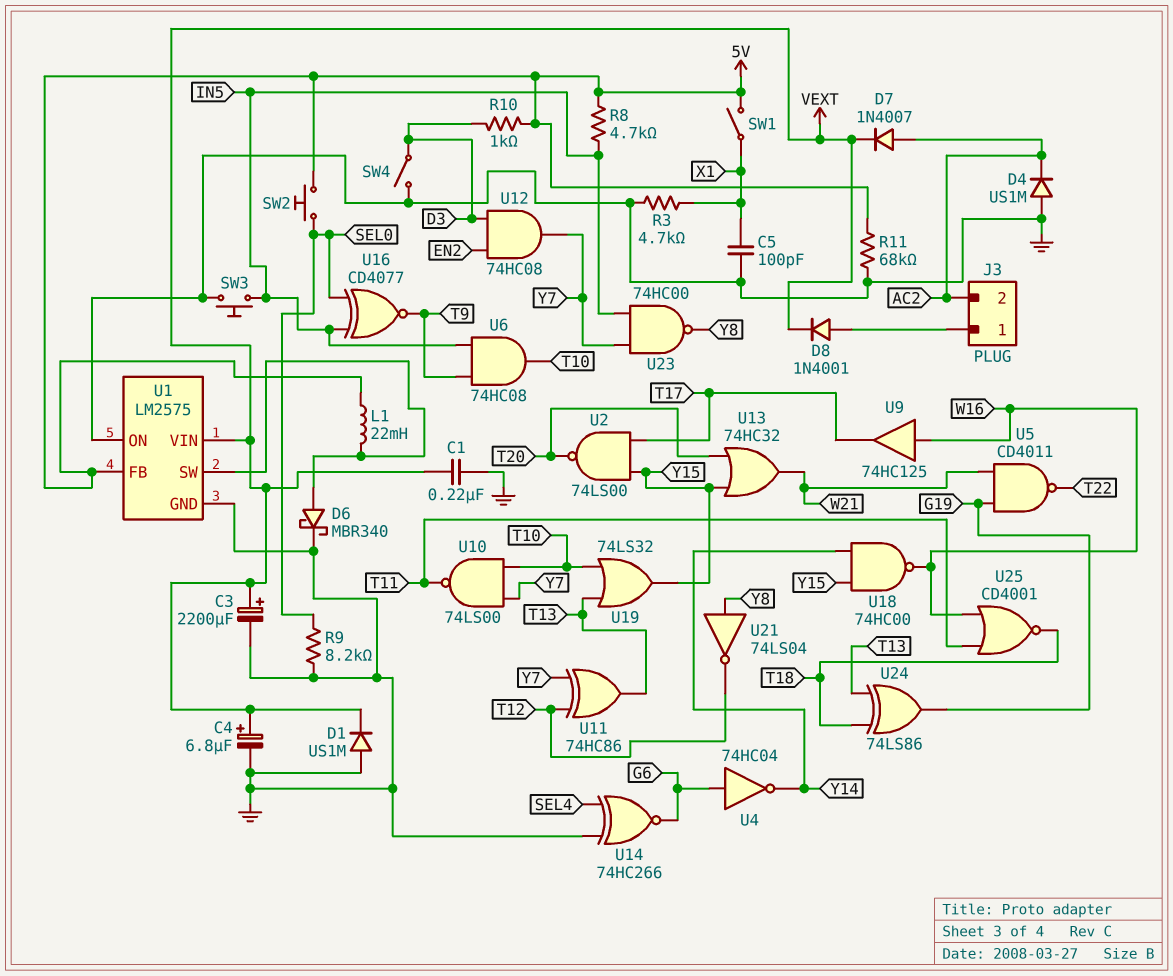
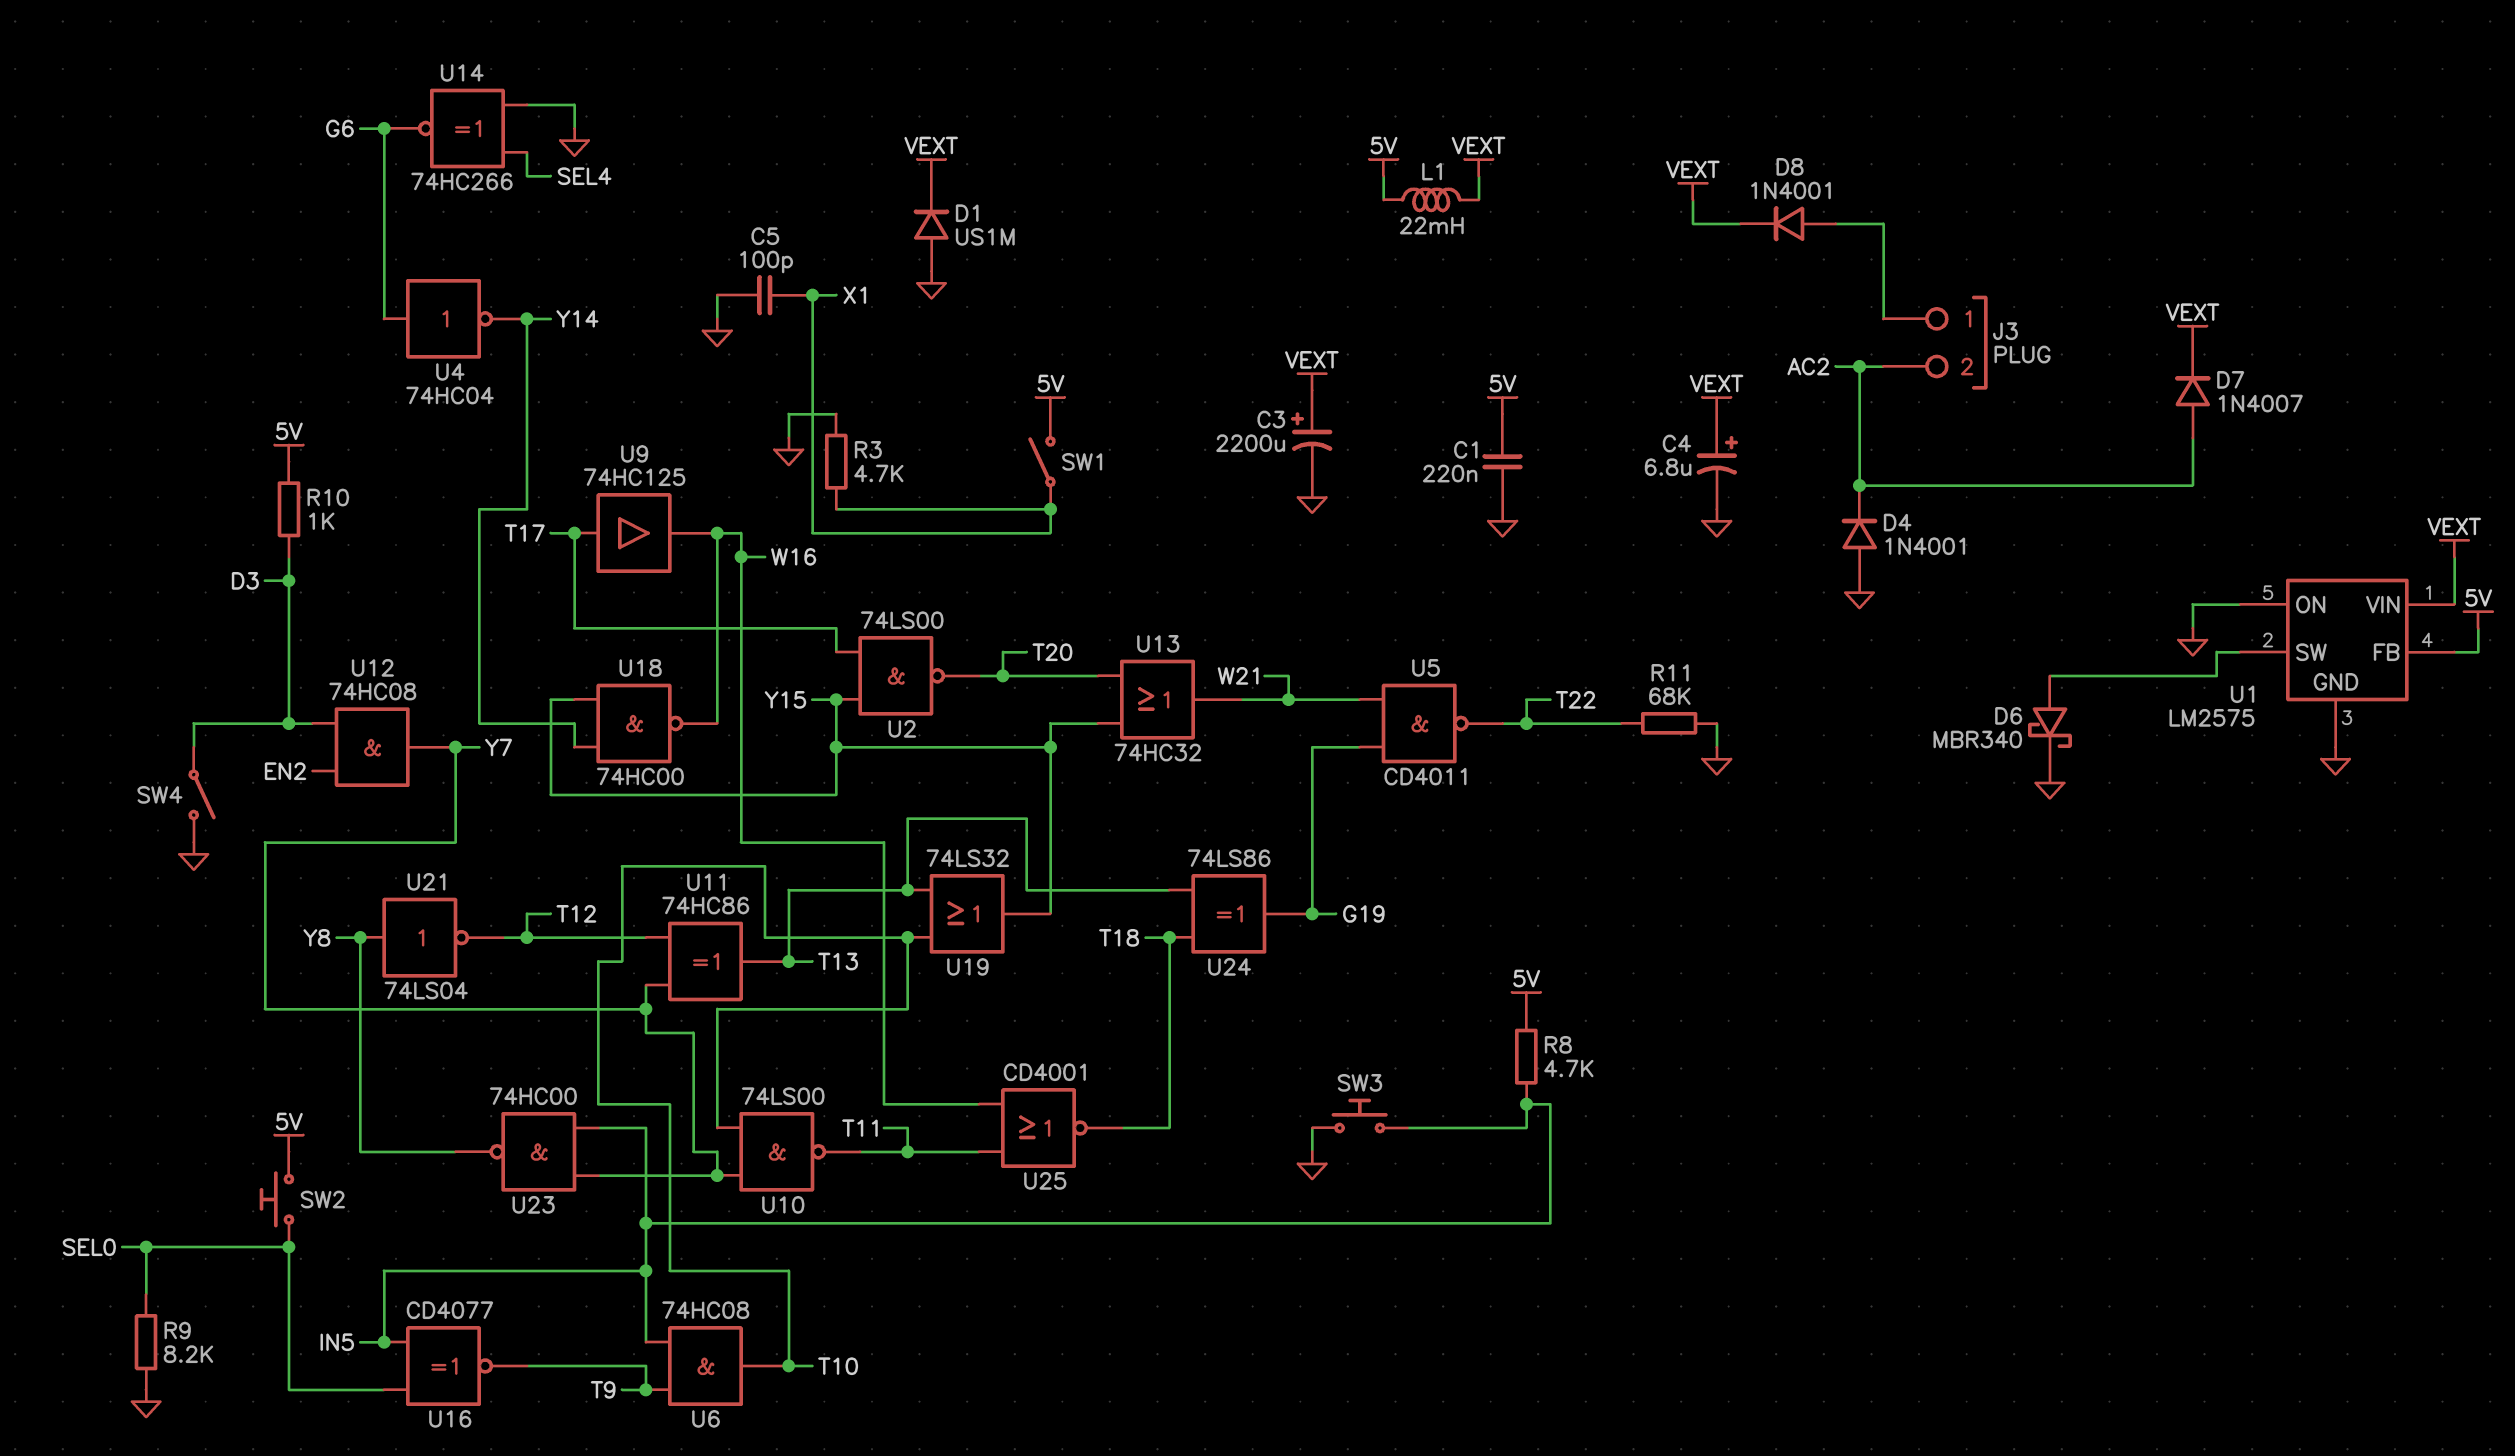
C1: 220nF (GND, VEXT) -> 220nF (5V, GND)
D4: diode US1M (A GND, K AC2) -> diode 1N4001 (A GND, K AC2)
L1: 22mH (5V, U1/SW) -> 22mH (5V, VEXT)
R11: 68k (5V, GND) -> 68k (GND, T22)
U9: buffer 74HC125 (in W16, out T17) -> buffer 74HC125 (in T17, out W16)

